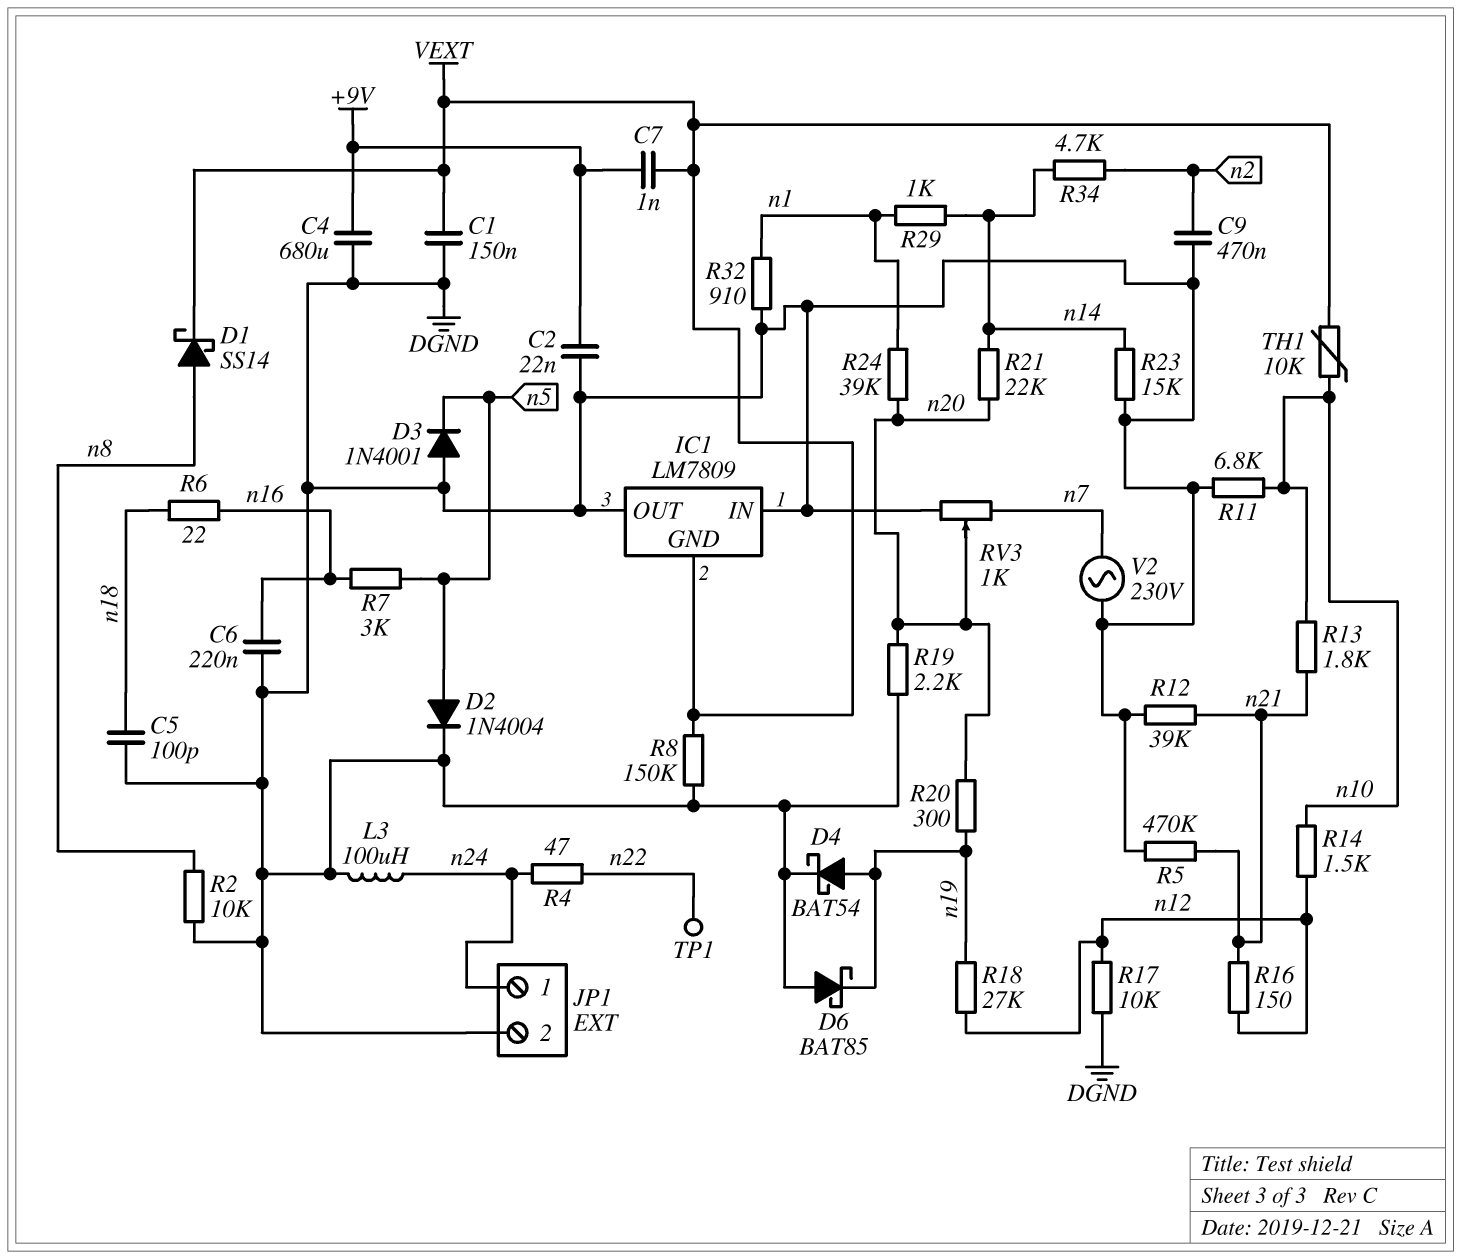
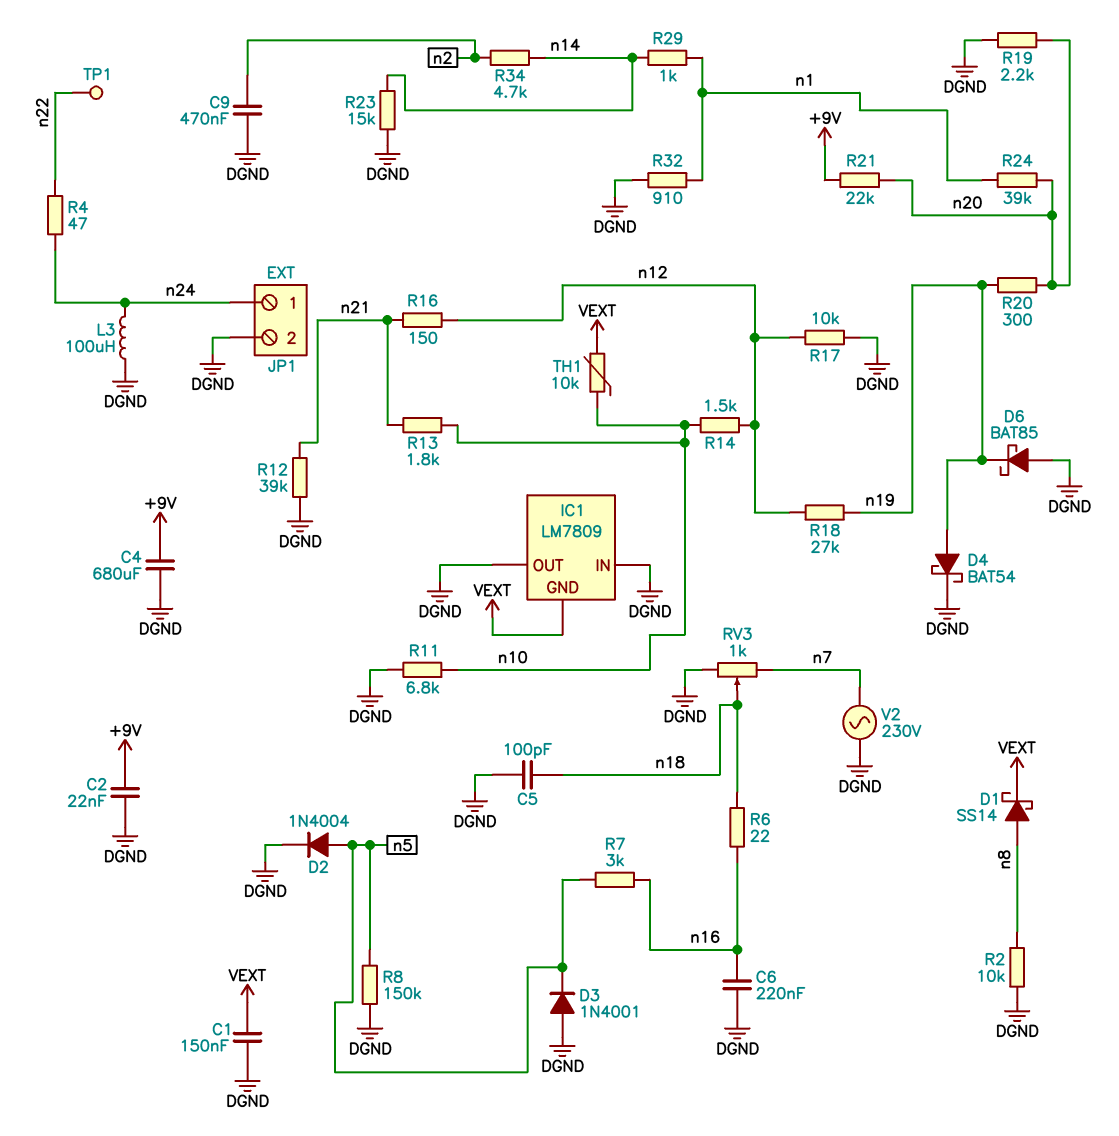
C7: 1nF (+9V, VEXT) -> none
R5: 470k (DGND, n21) -> none
R8: 150k (DGND, VEXT) -> 150k (DGND, n5)
R21: 22k (n14, n20) -> 22k (+9V, n20)
RV3: 1k (DGND, n7, wiper n20) -> 1k (DGND, n7, wiper n18)

